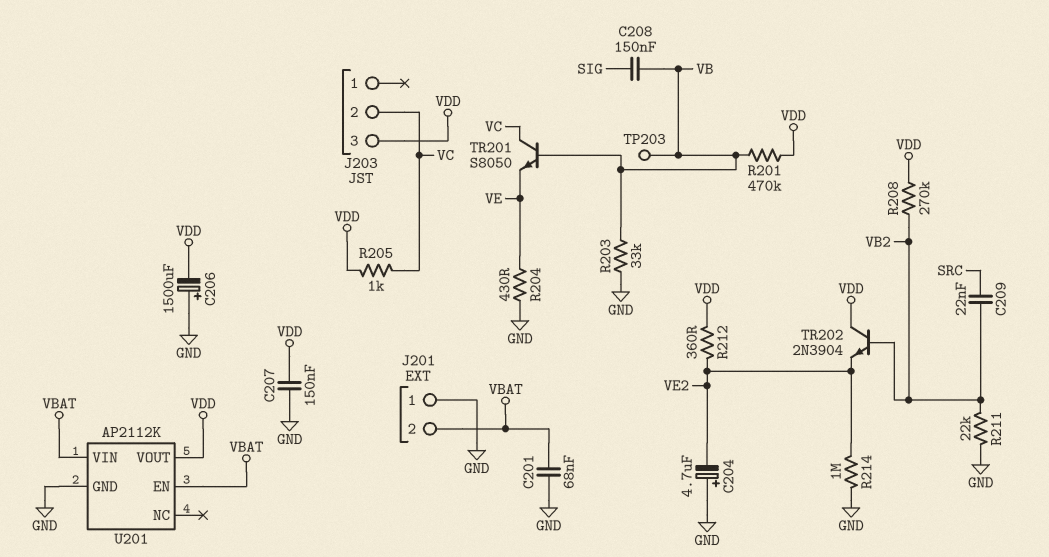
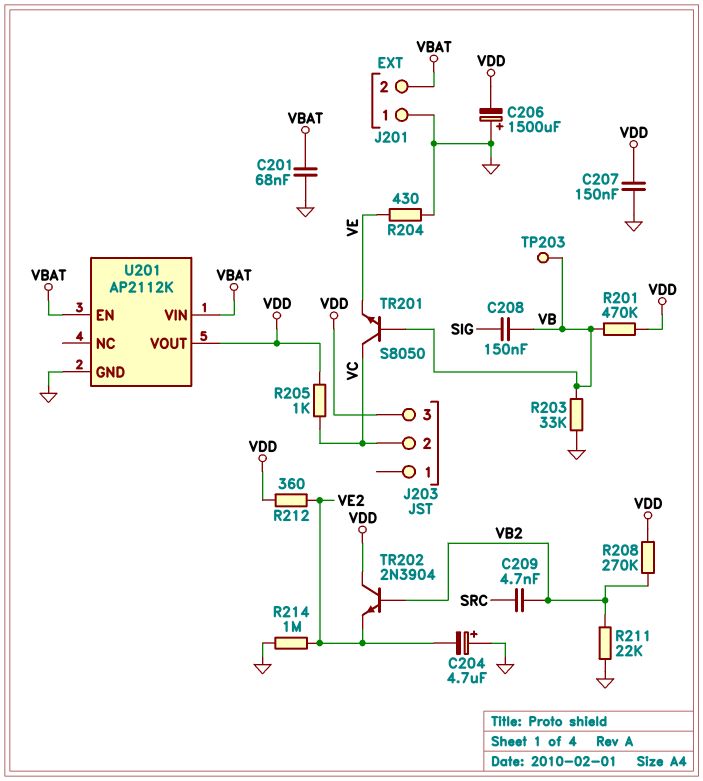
C209: 22nF (SRC, VB2) -> 4.7nF (SRC, VB2)

